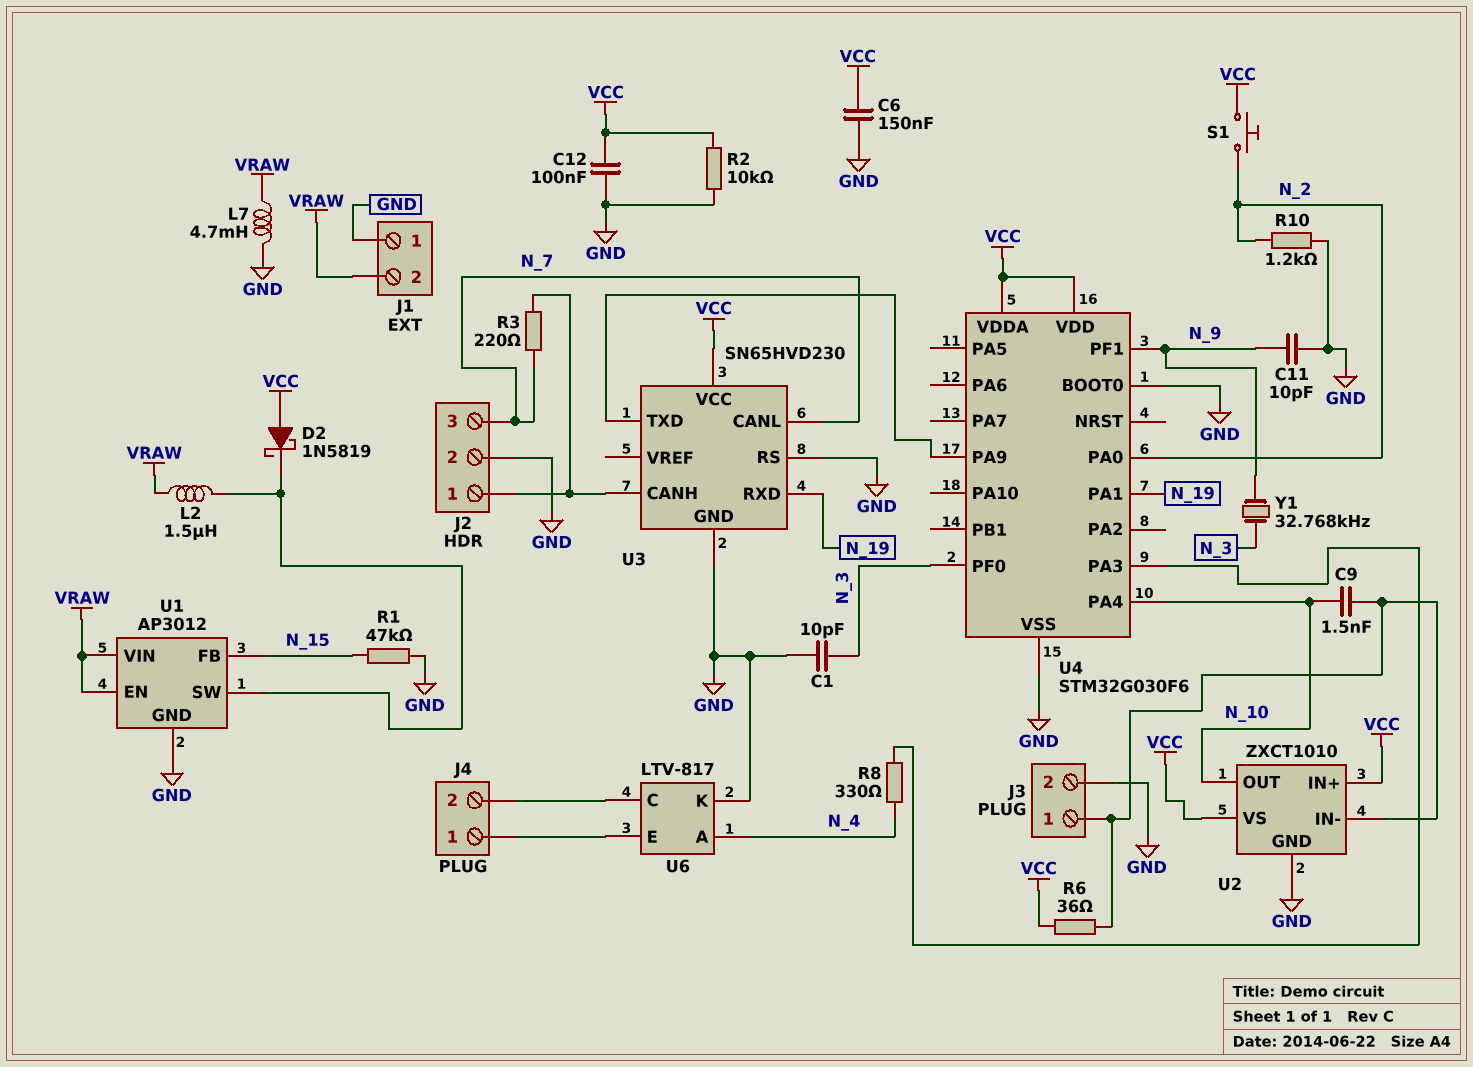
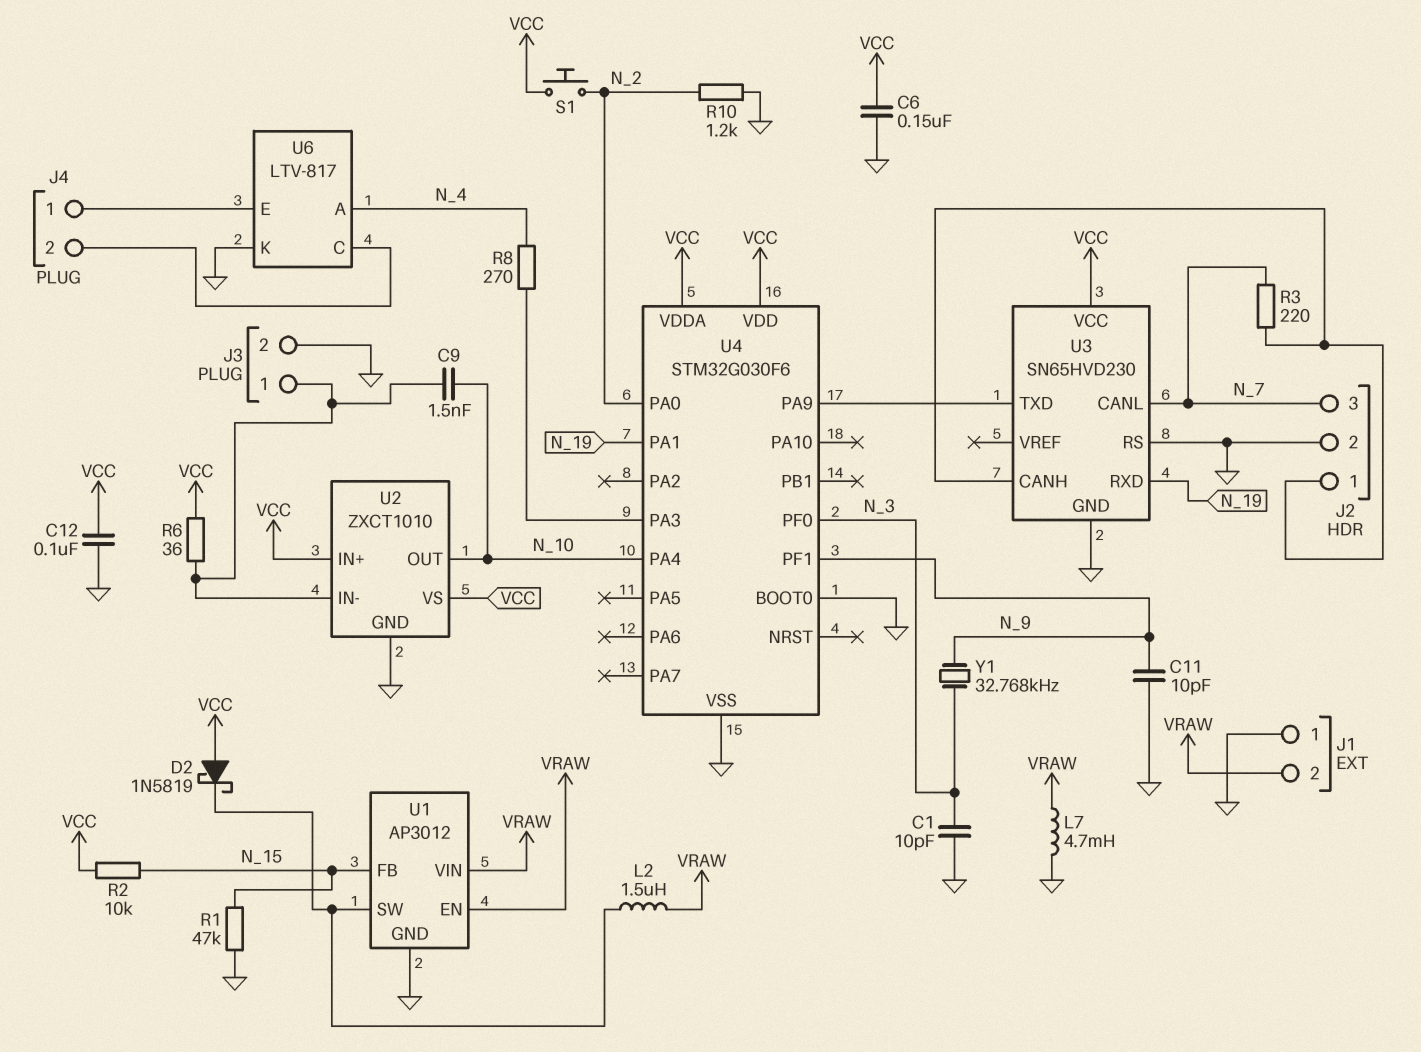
R2: 10k (GND, VCC) -> 10k (N_15, VCC)
R8: 330 (N_4, U4/PA3) -> 270 (N_4, U4/PA3)

